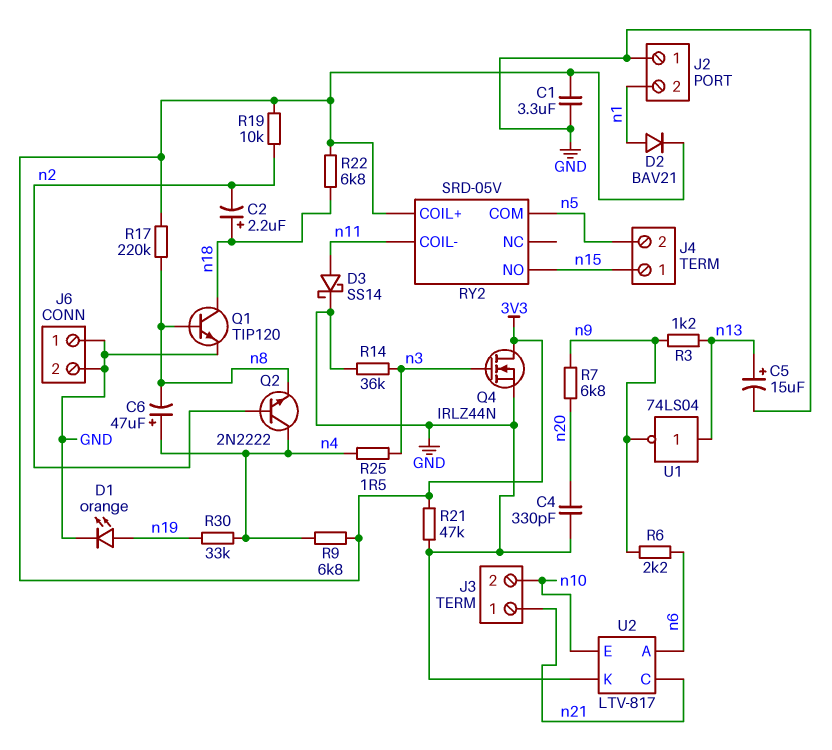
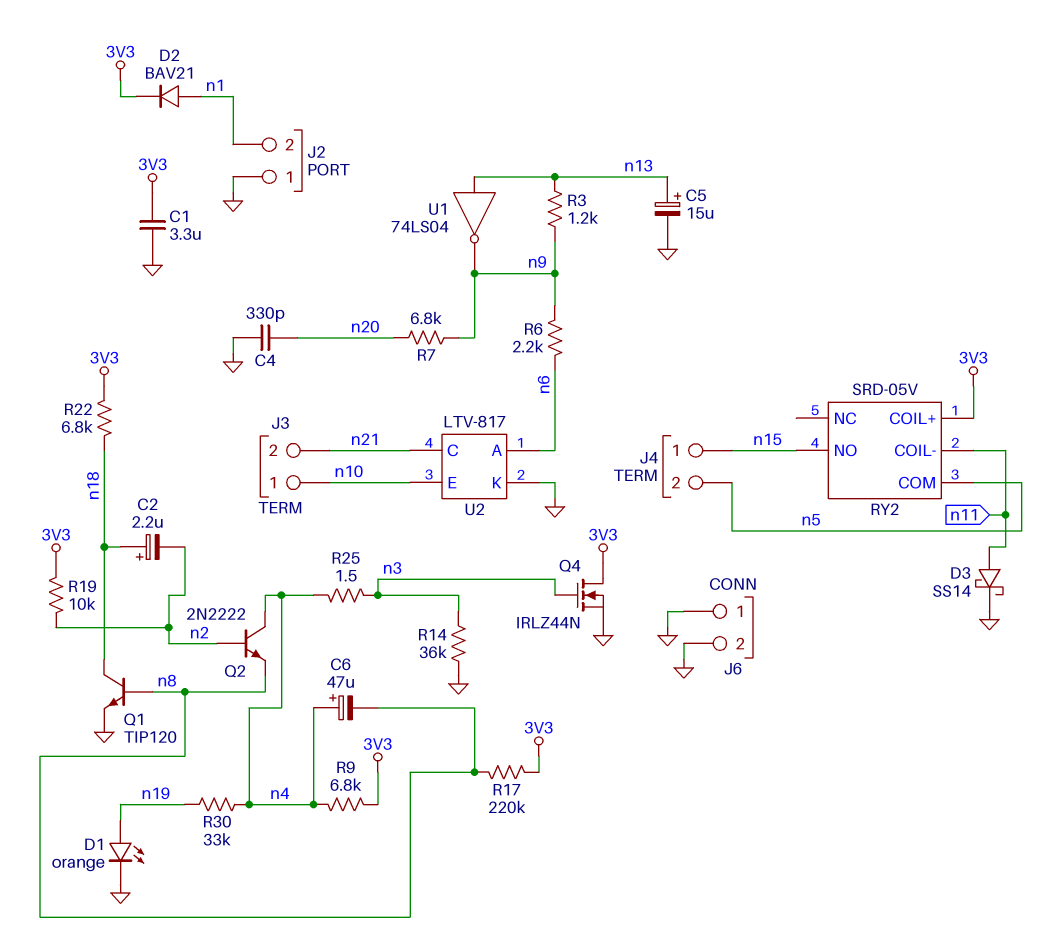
J3 pin 1: n21 -> n10
J3 pin 2: n10 -> n21
R21: 47k (3V3, GND) -> none

